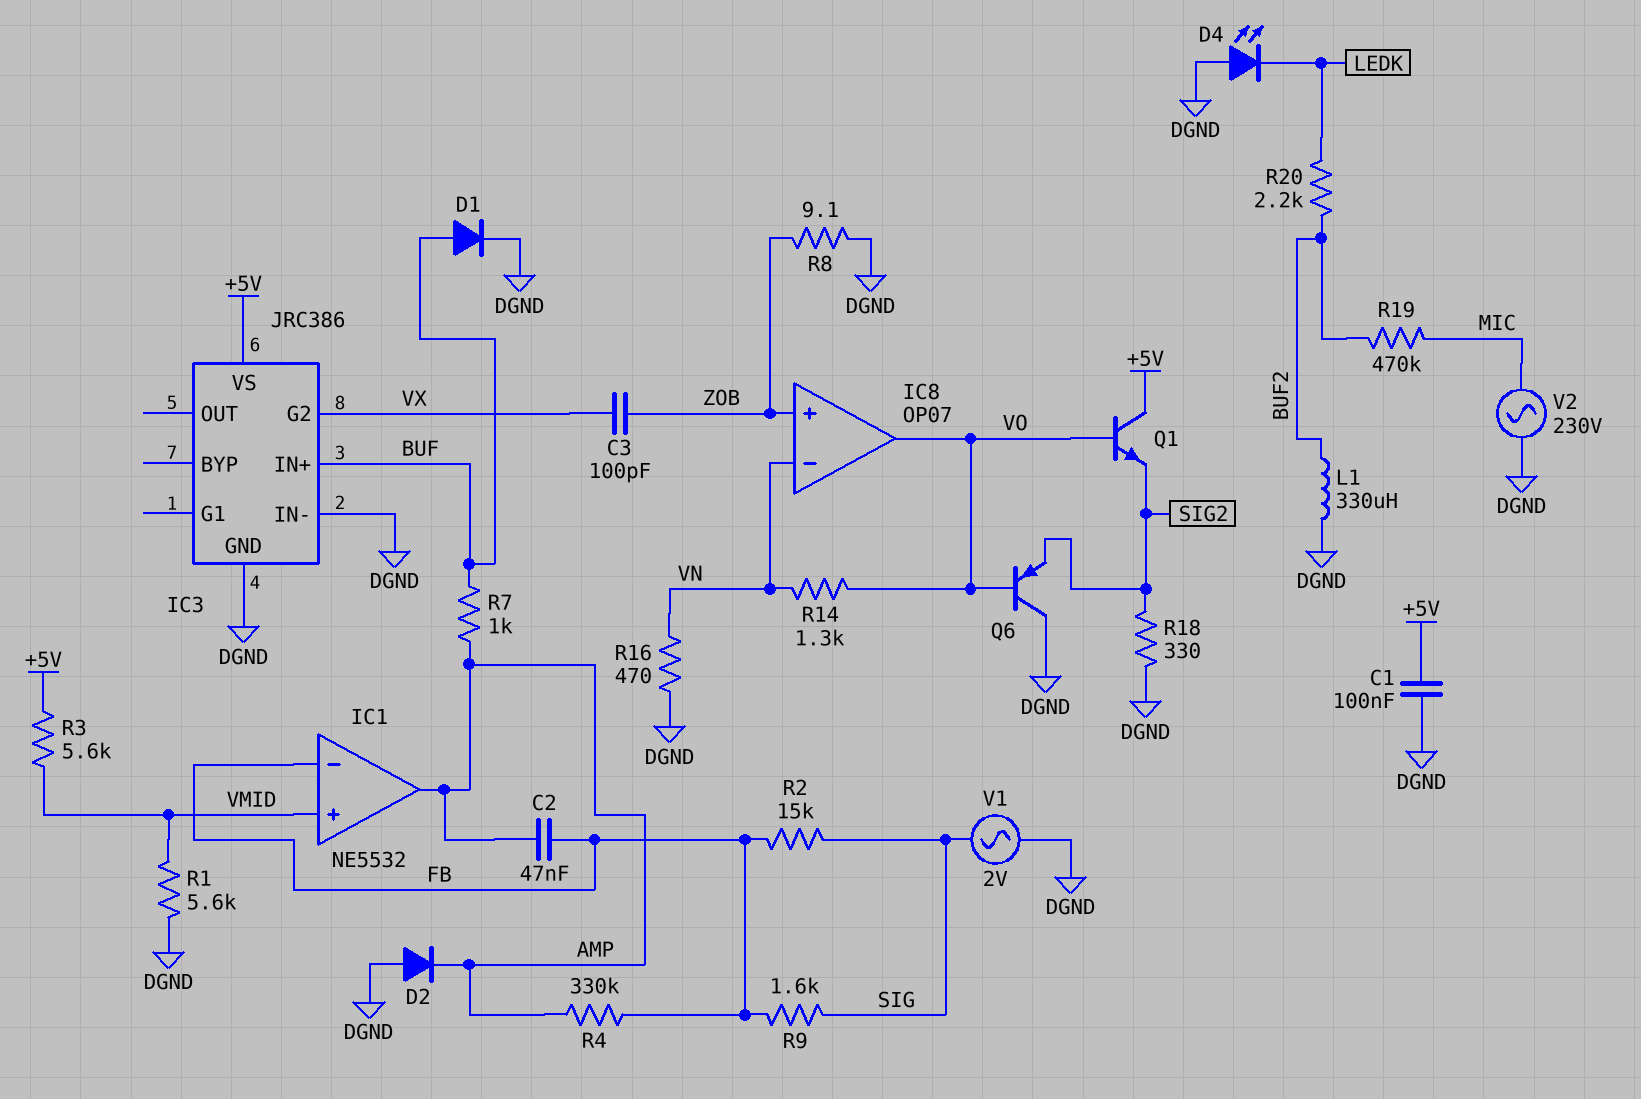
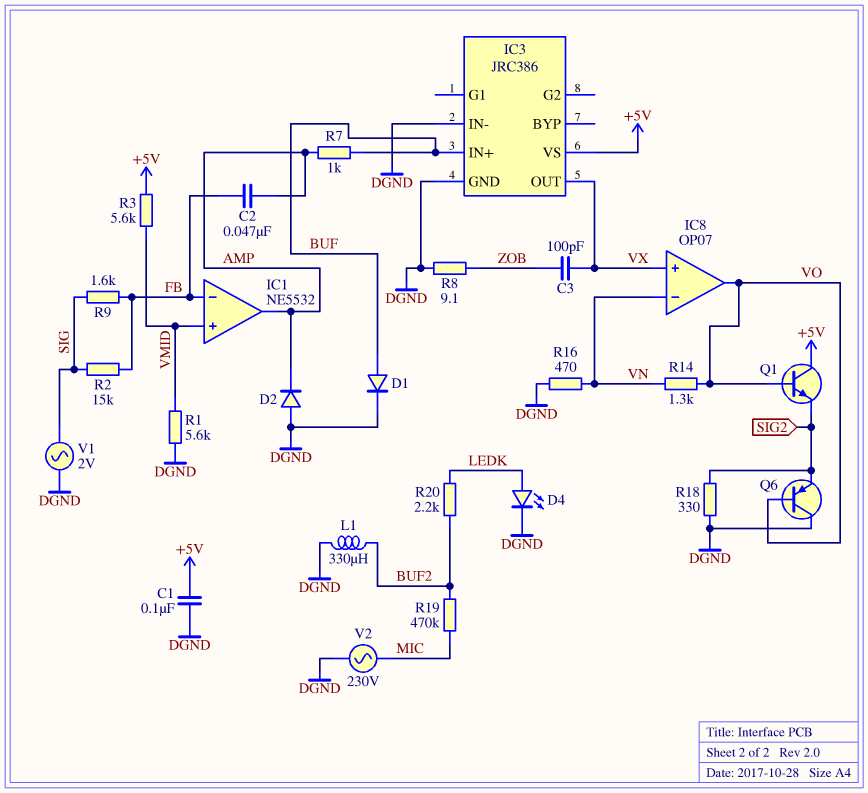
D4: LED (A DGND, K LEDK) -> LED (A LEDK, K DGND)
IC3 pin G2: VX -> none
IC3 pin OUT: none -> VX
IC8 pin in+: ZOB -> VX
R4: 330k (AMP, FB) -> none

